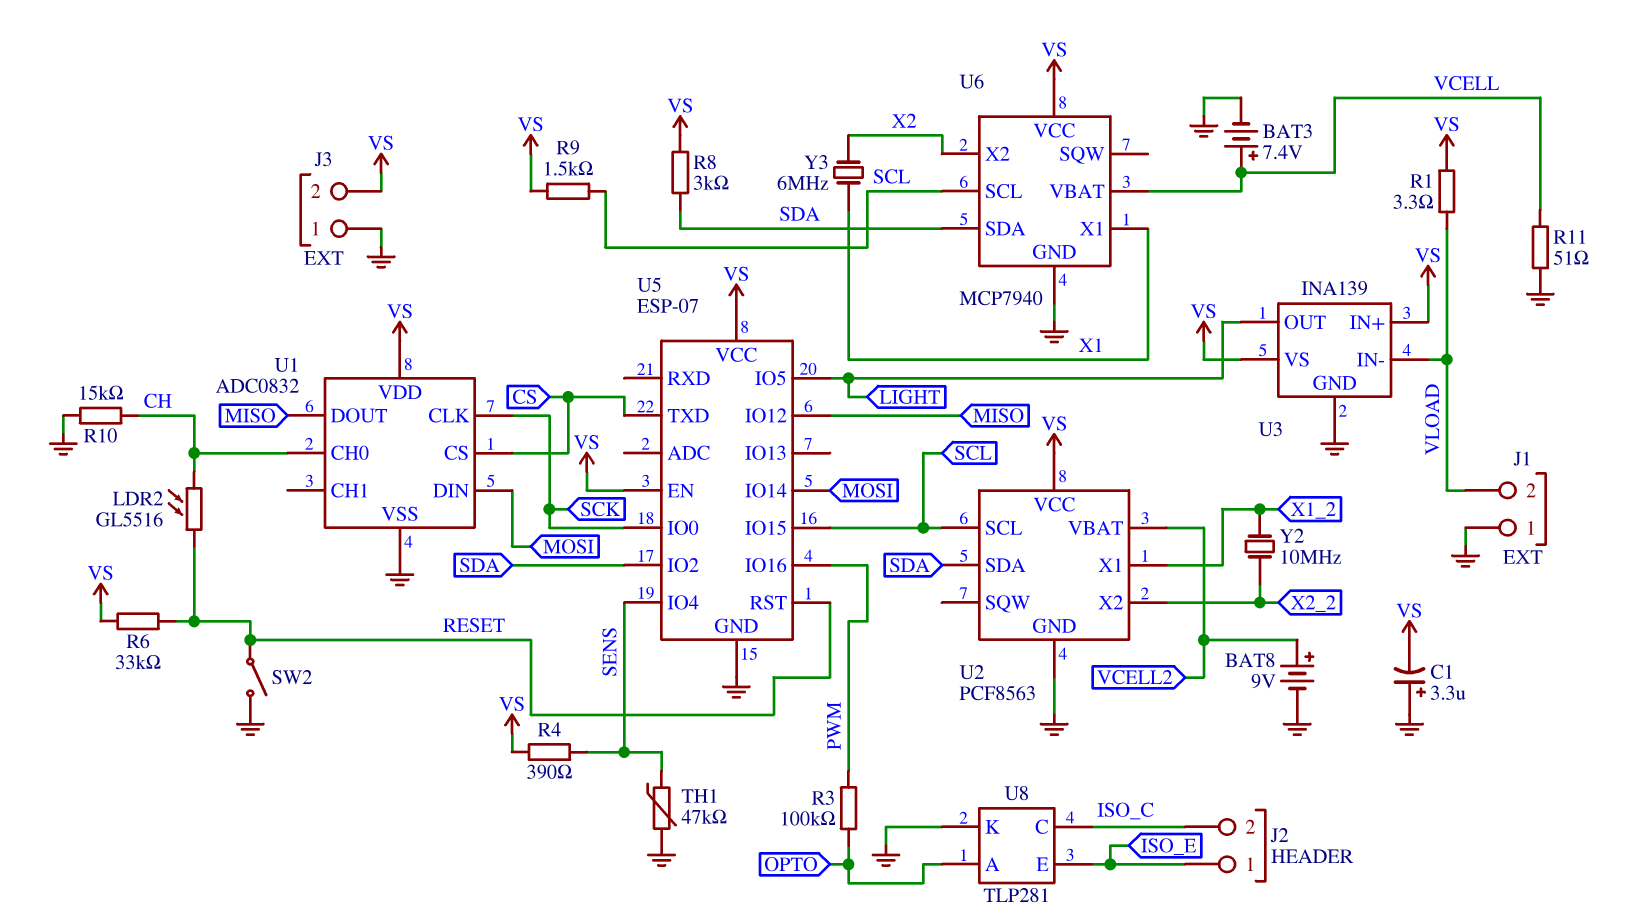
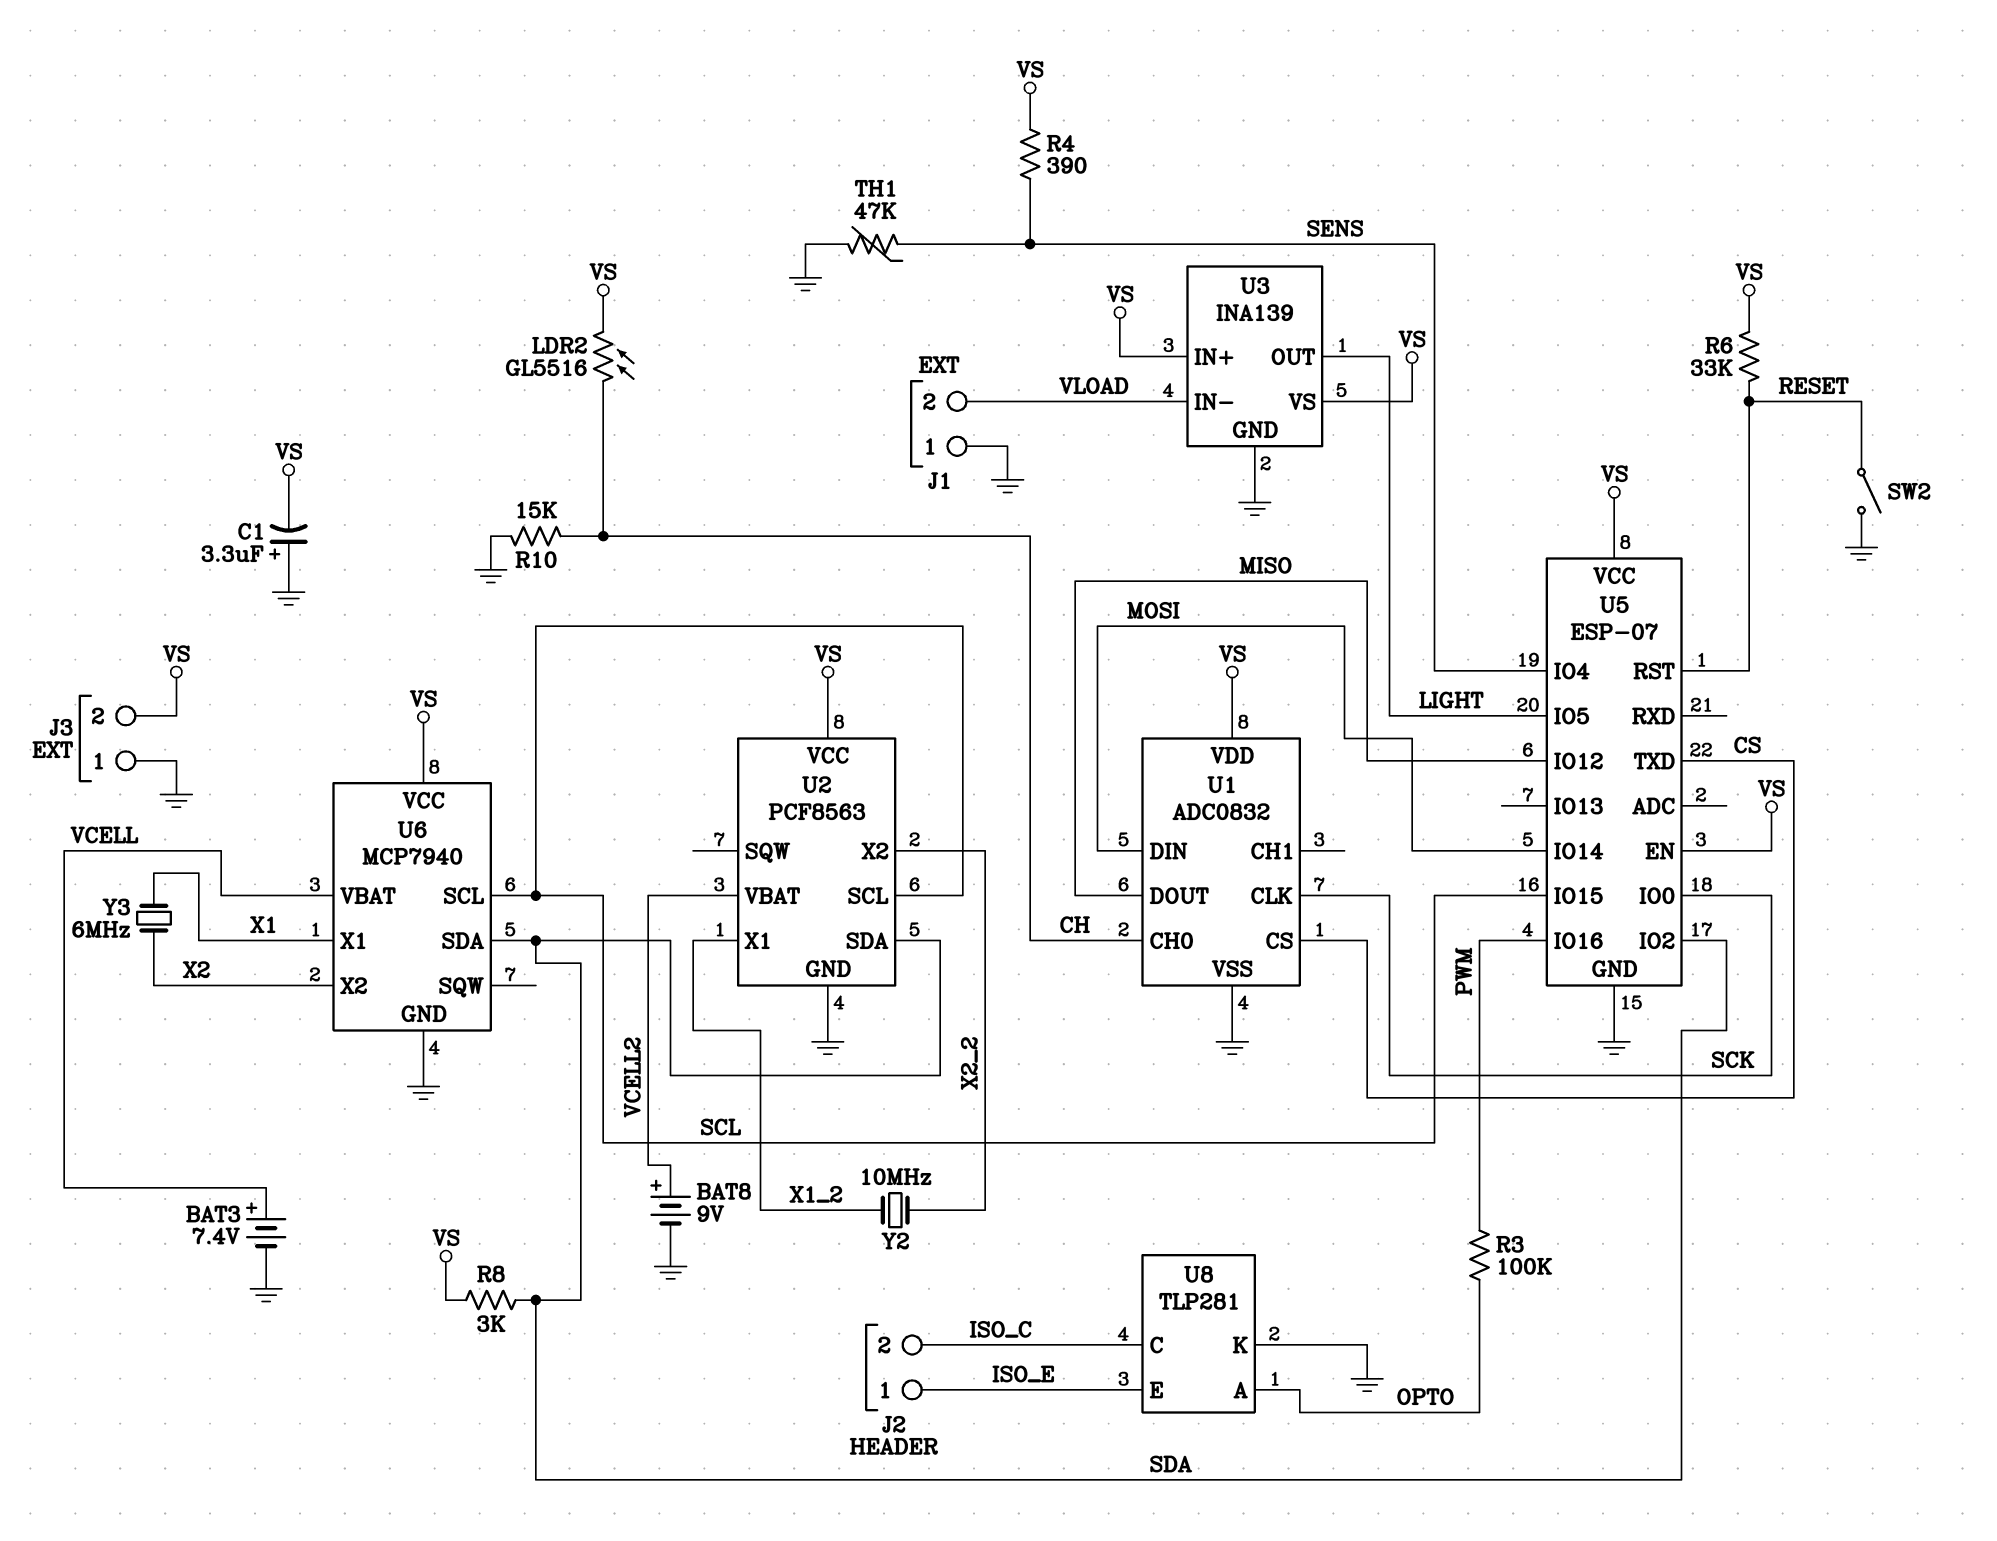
LDR2: GL5516 (CH, RESET) -> GL5516 (CH, VS)
R1: 3.3 (VLOAD, VS) -> none
R9: 1.5k (SCL, VS) -> none
R11: 51 (GND, VCELL) -> none

